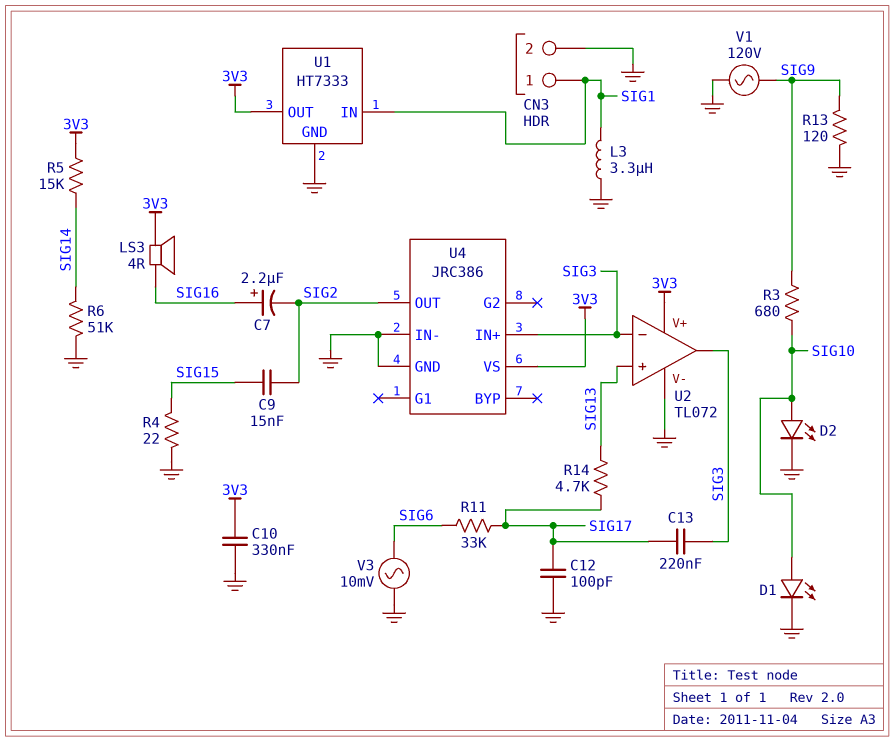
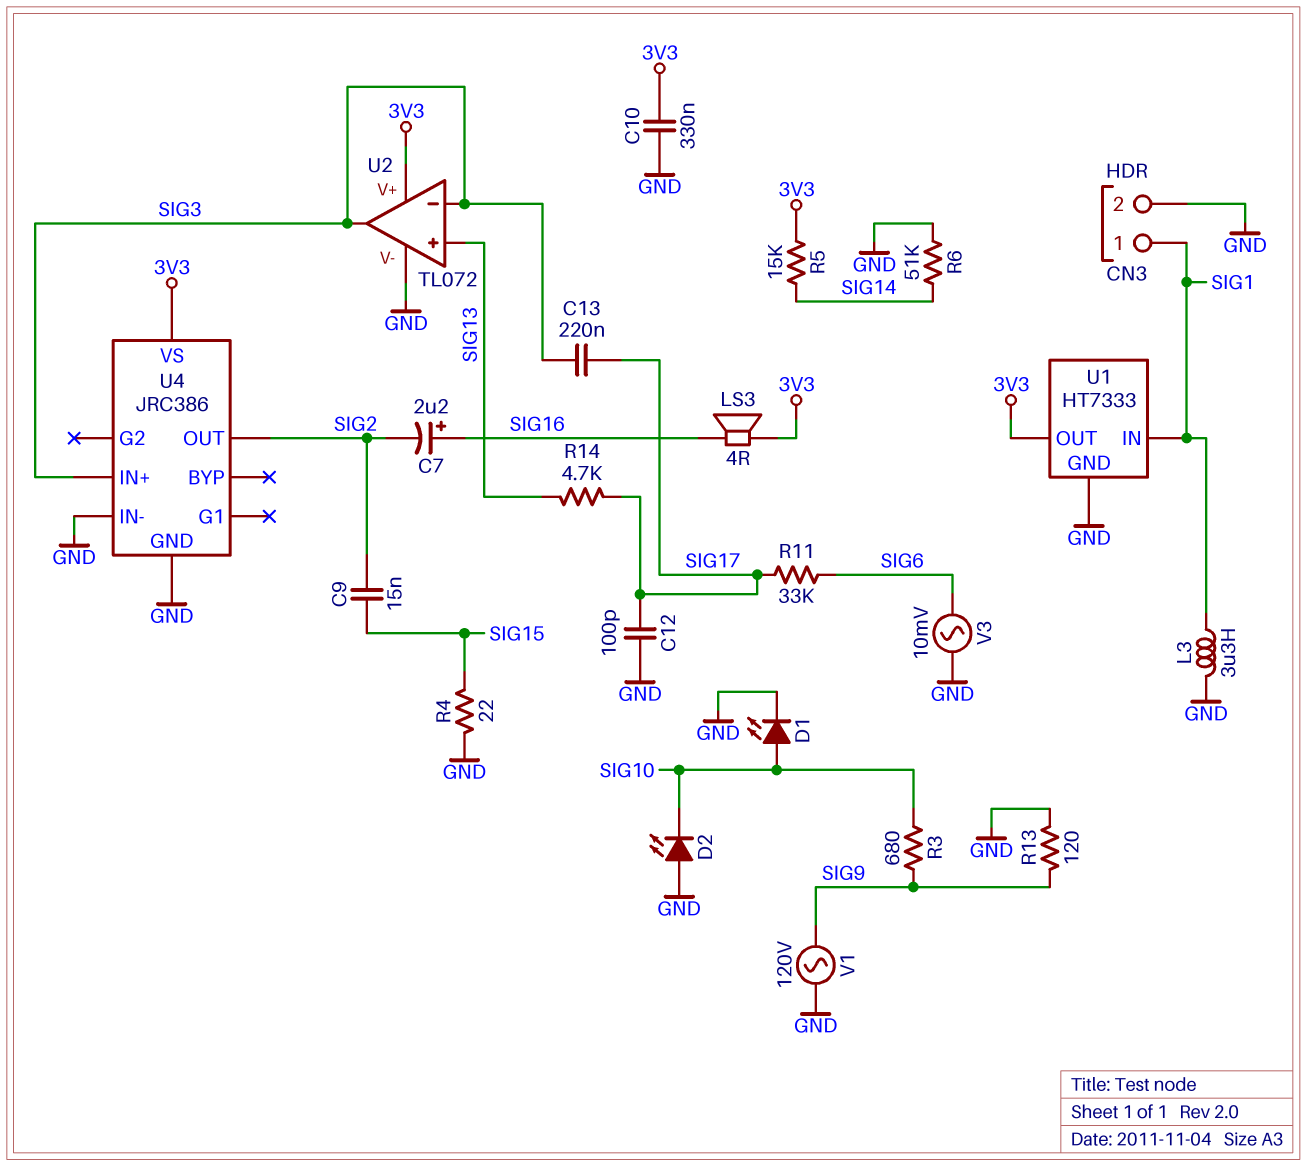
D2: LED (A SIG10, K GND) -> LED (A GND, K SIG10)

